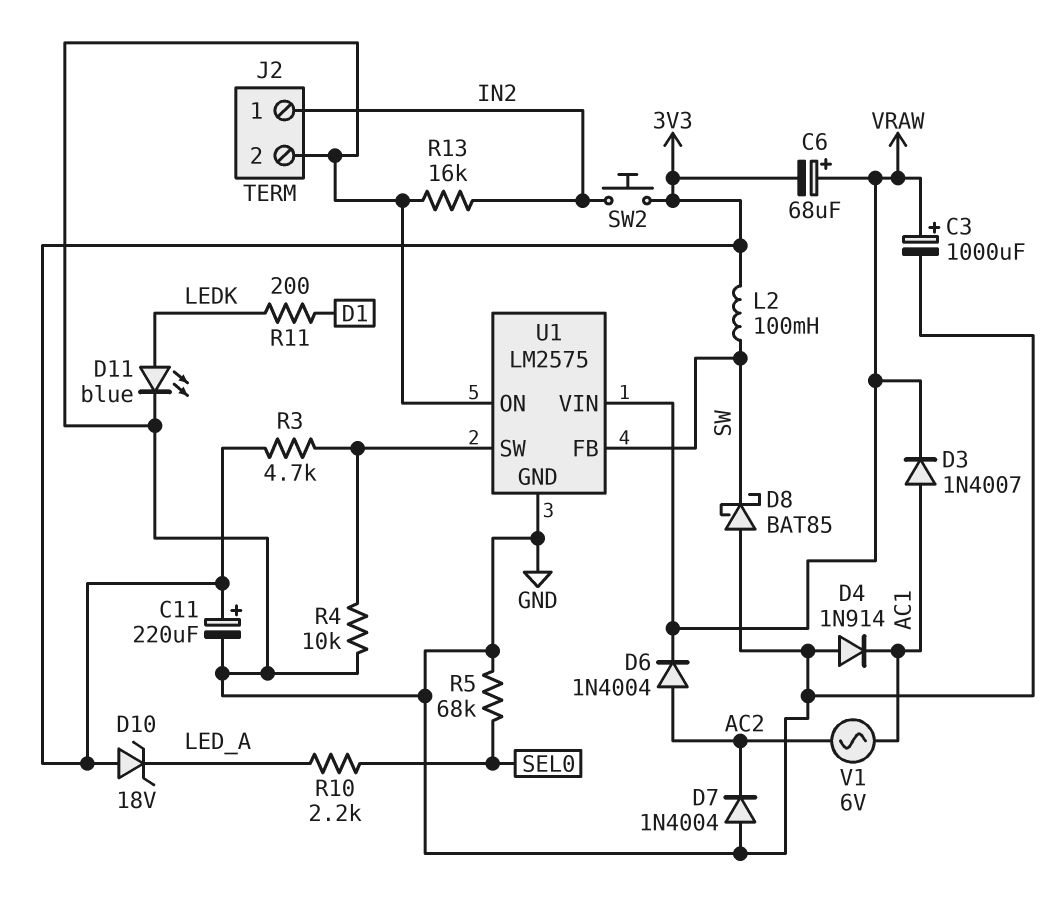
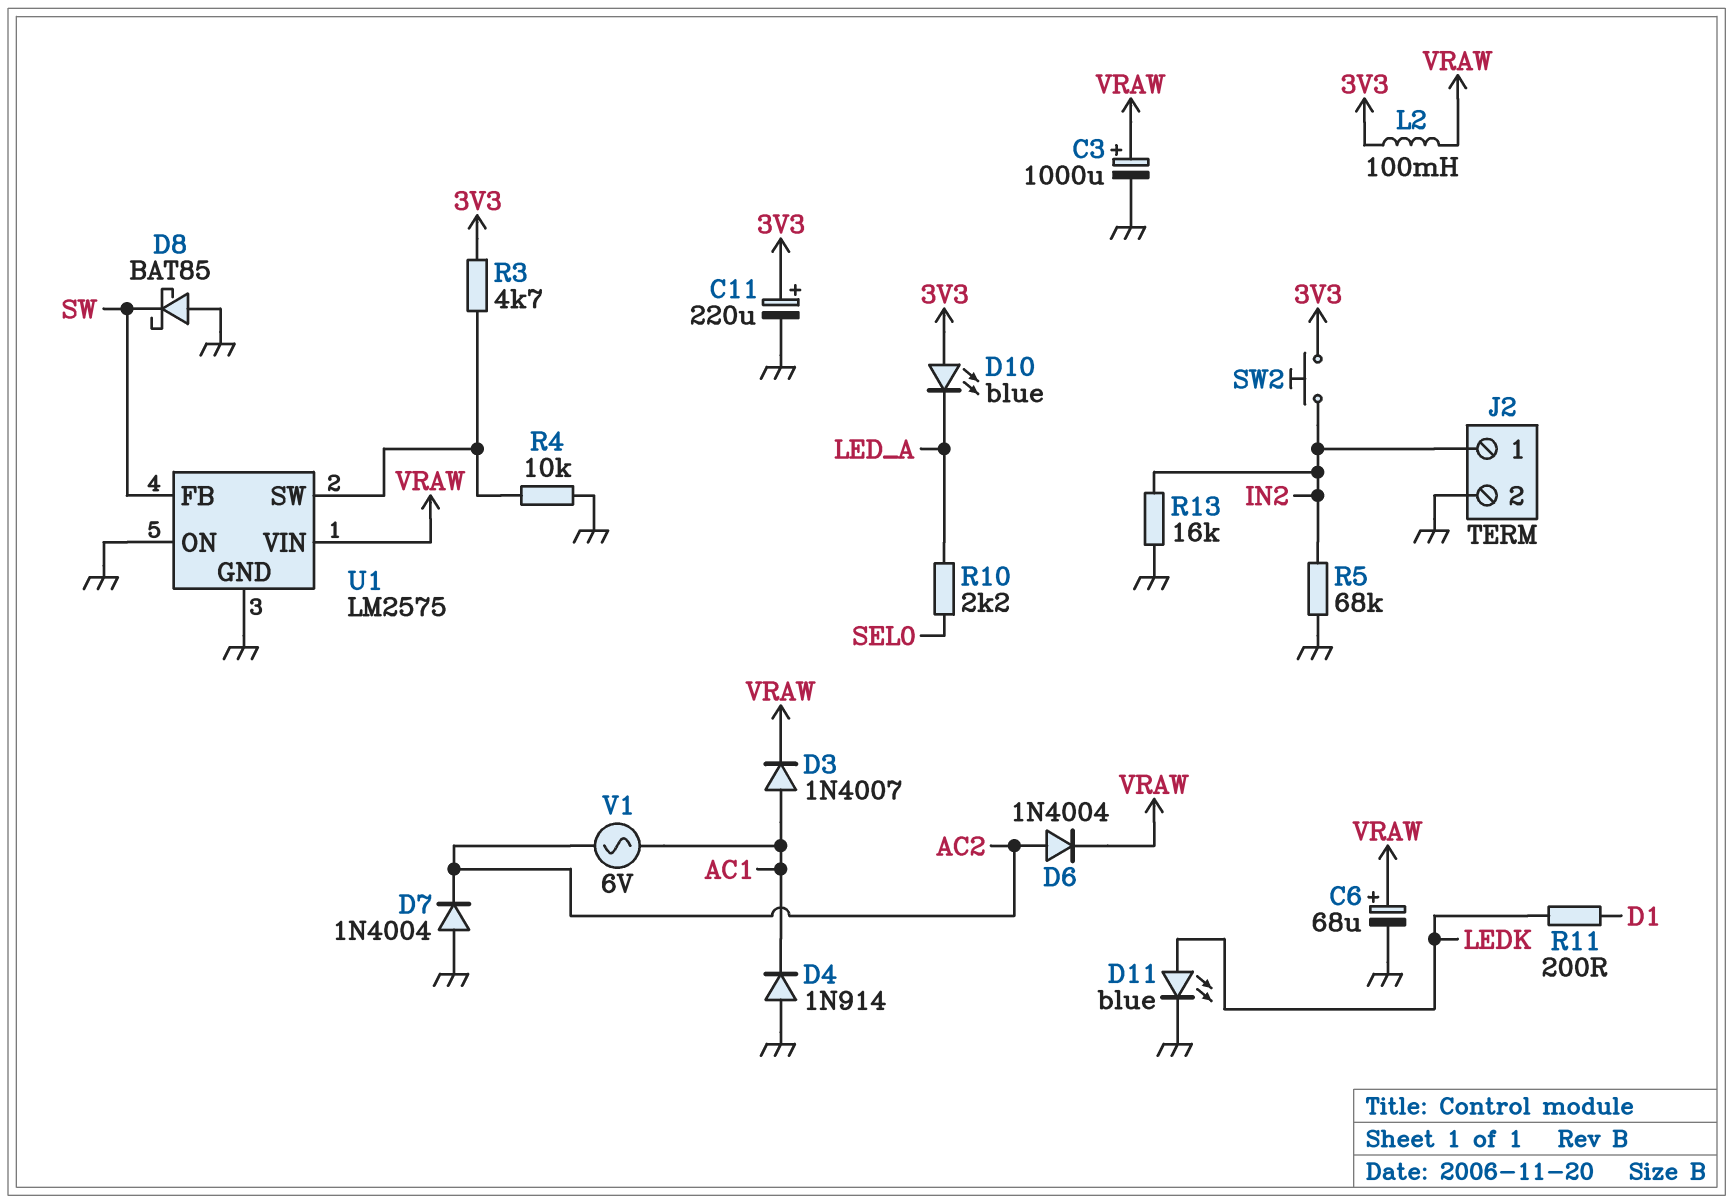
C6: 68uF (plus VRAW, minus 3V3) -> 68uF (plus VRAW, minus GND)
D10: zener 18V (A 3V3, K LED_A) -> LED blue (A 3V3, K LED_A)
L2: 100mH (3V3, SW) -> 100mH (3V3, VRAW)
R5: 68k (GND, SEL0) -> 68k (GND, IN2)

